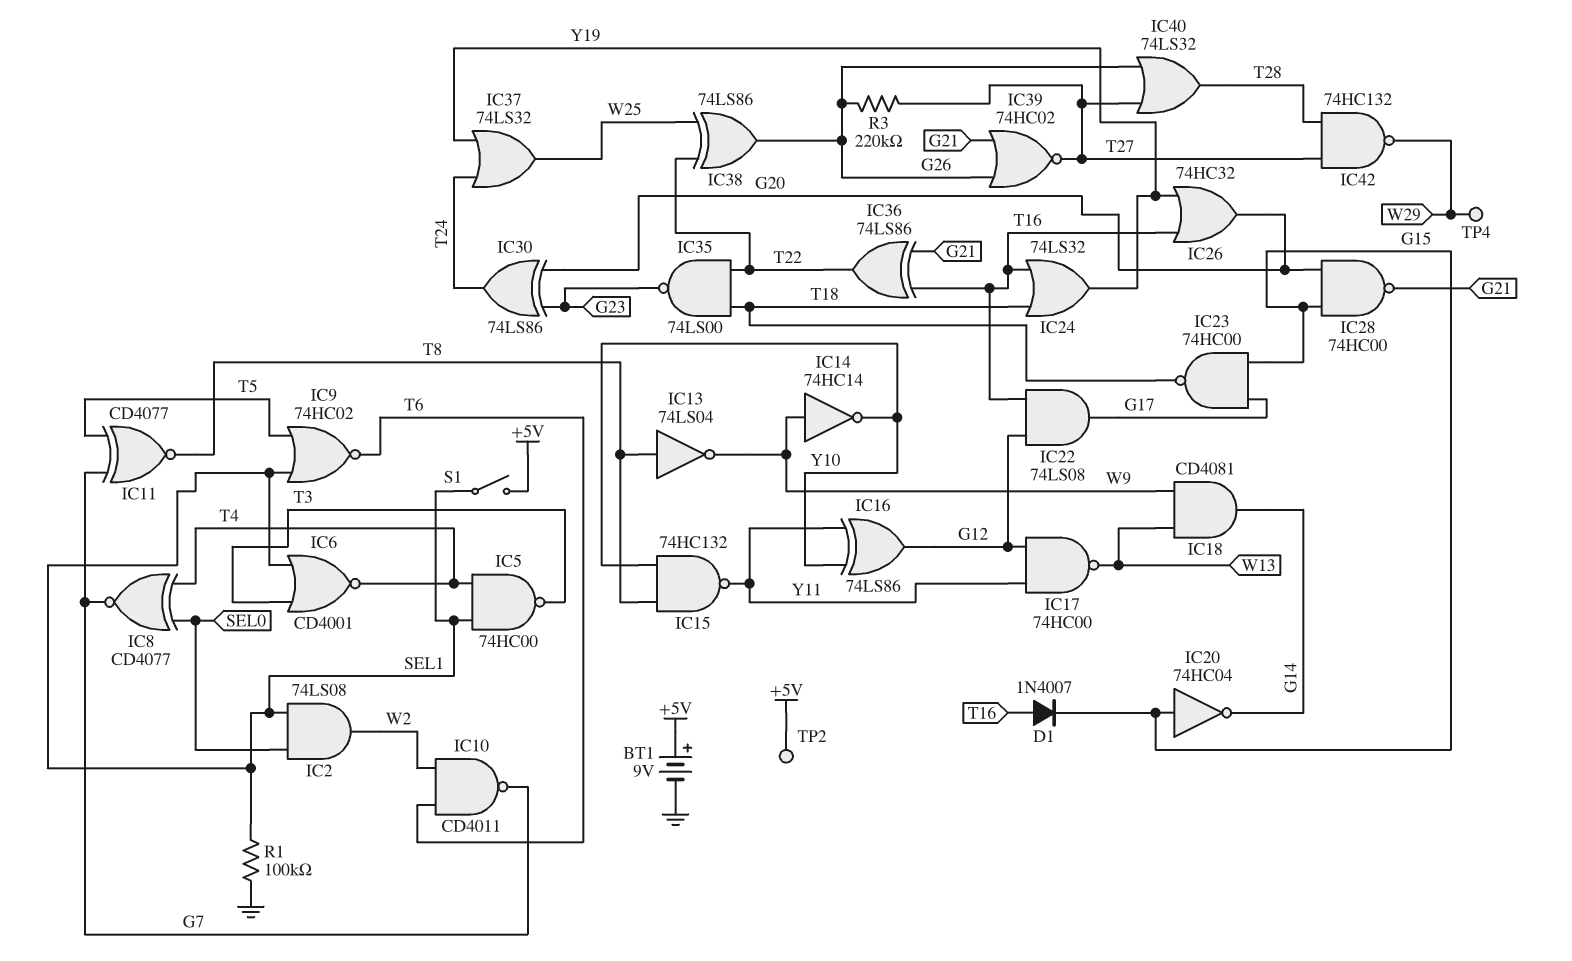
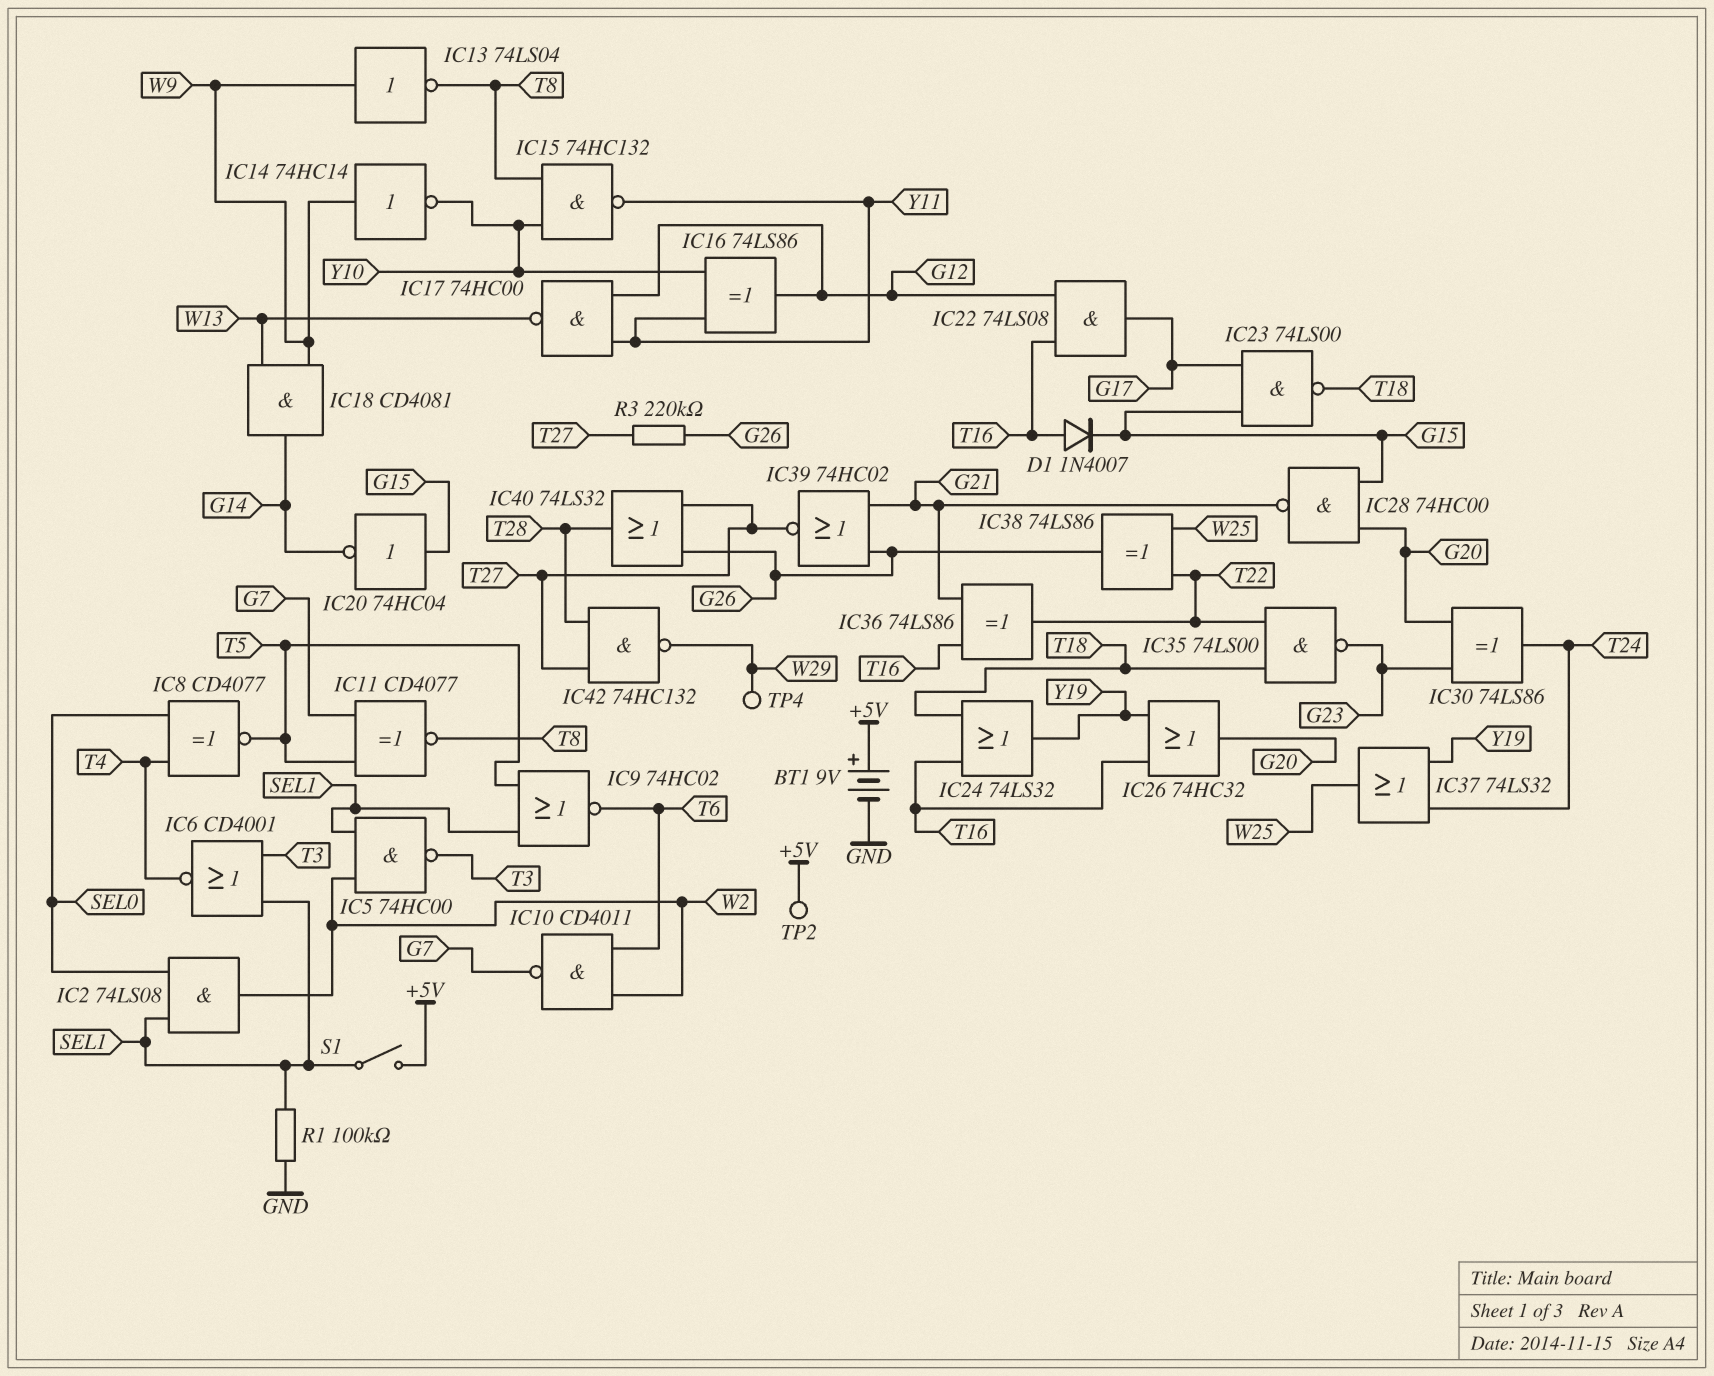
IC5: NAND 74HC00 (in SEL1, in T4, out T3) -> NAND 74HC00 (in SEL1, in W2, out T3)
IC8: XNOR CD4077 (in SEL0, in T4, out G7) -> XNOR CD4077 (in SEL0, in T4, out T5)
IC13: NOT 74LS04 (in T8, out W9) -> NOT 74LS04 (in W9, out T8)
IC23: NAND 74HC00 (in G15, in G17, out T18) -> NAND 74LS00 (in G15, in G17, out T18)

